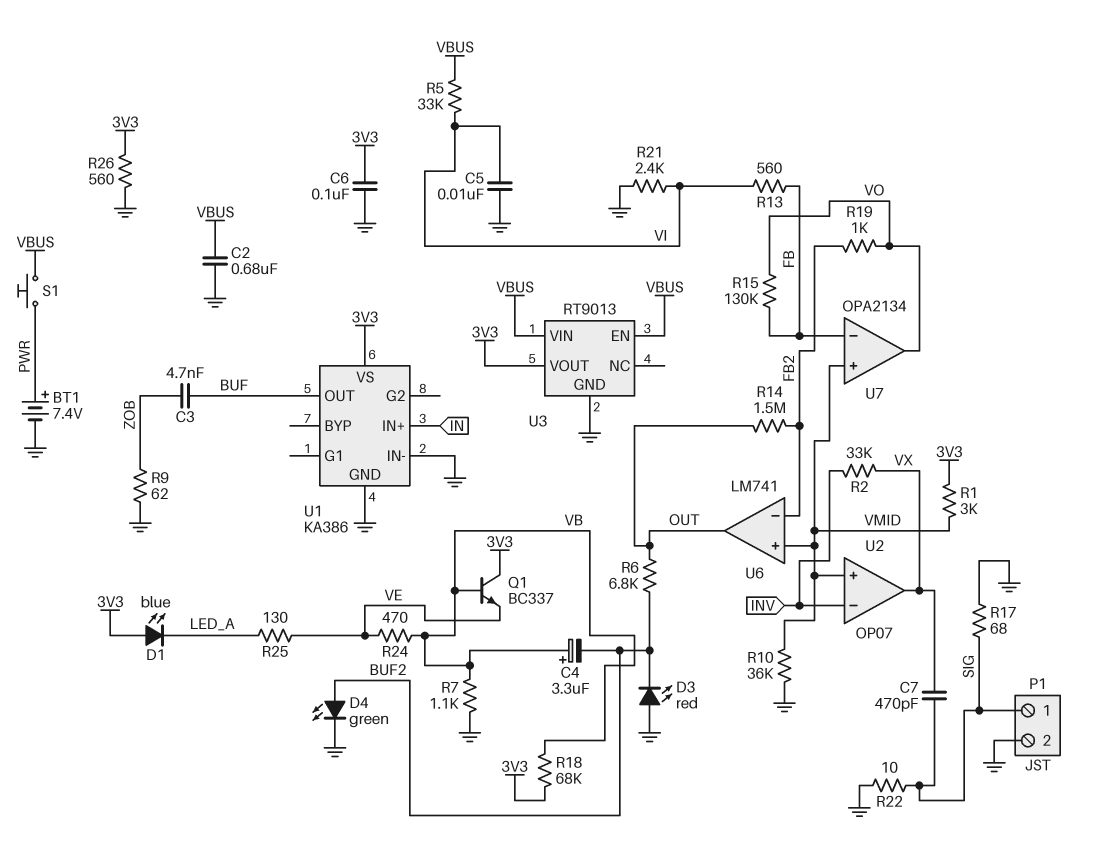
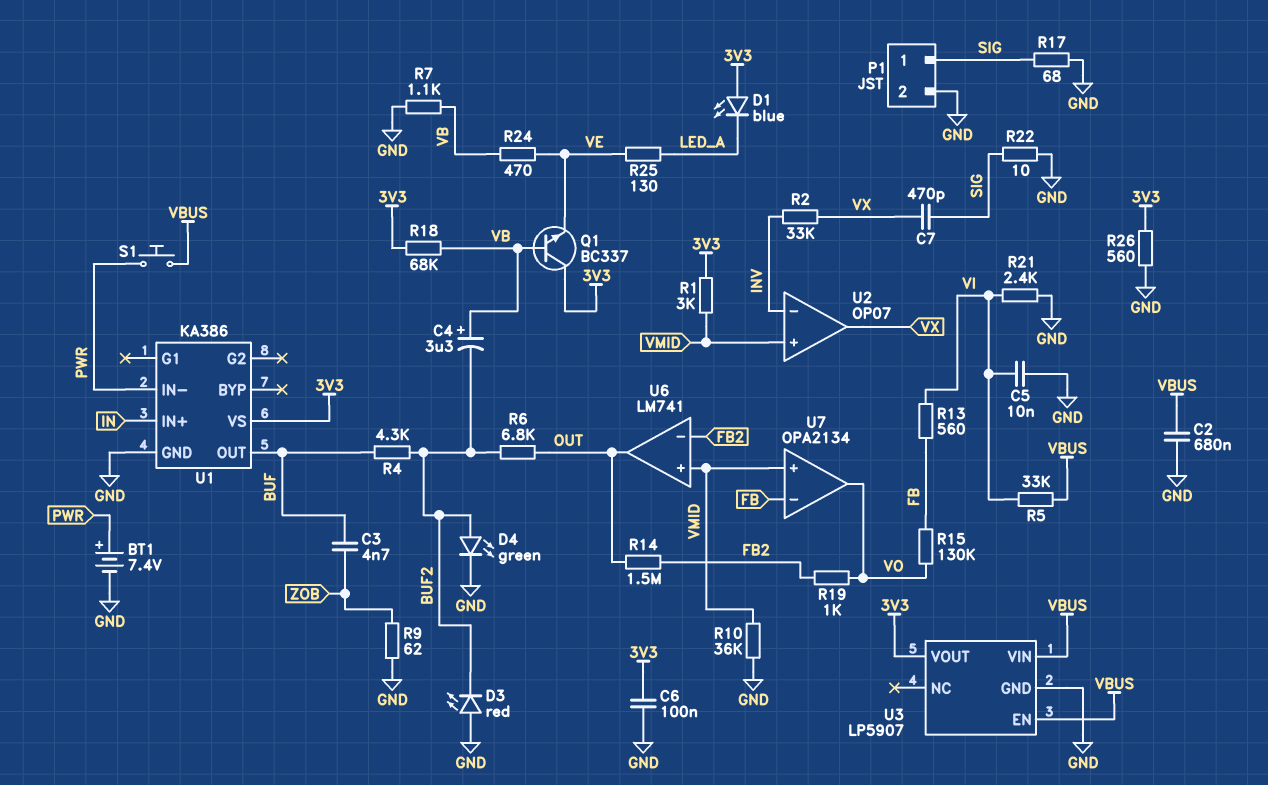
R4: none -> 4.3k (BUF, BUF2)
U1 pin IN-: GND -> PWR
U3: RT9013 -> LP5907

